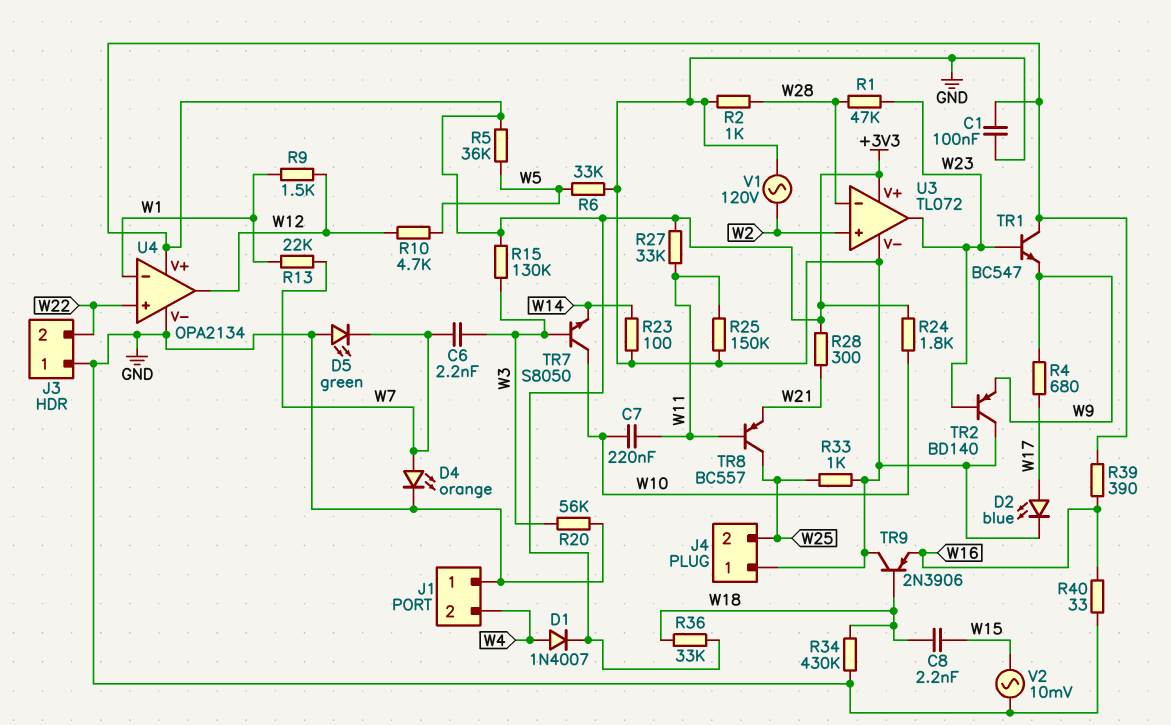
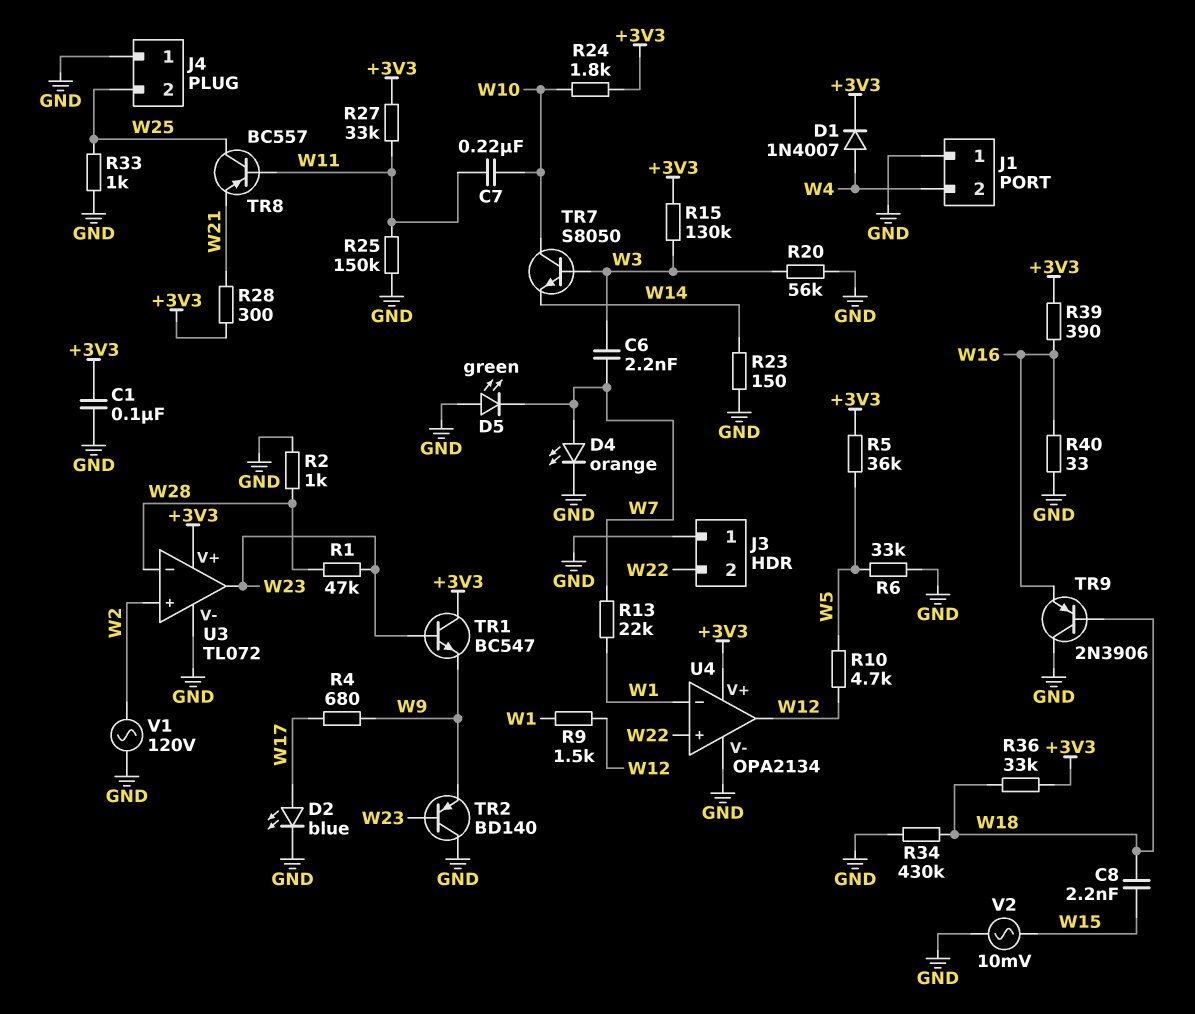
R23: 100 (GND, W14) -> 150 (GND, W14)

